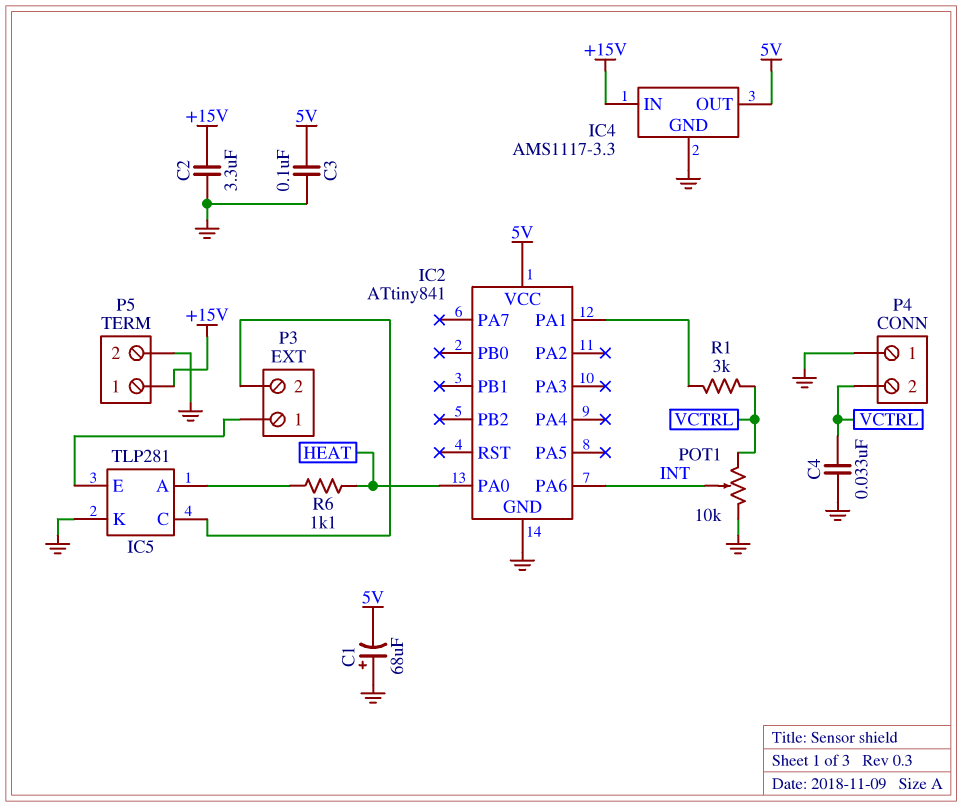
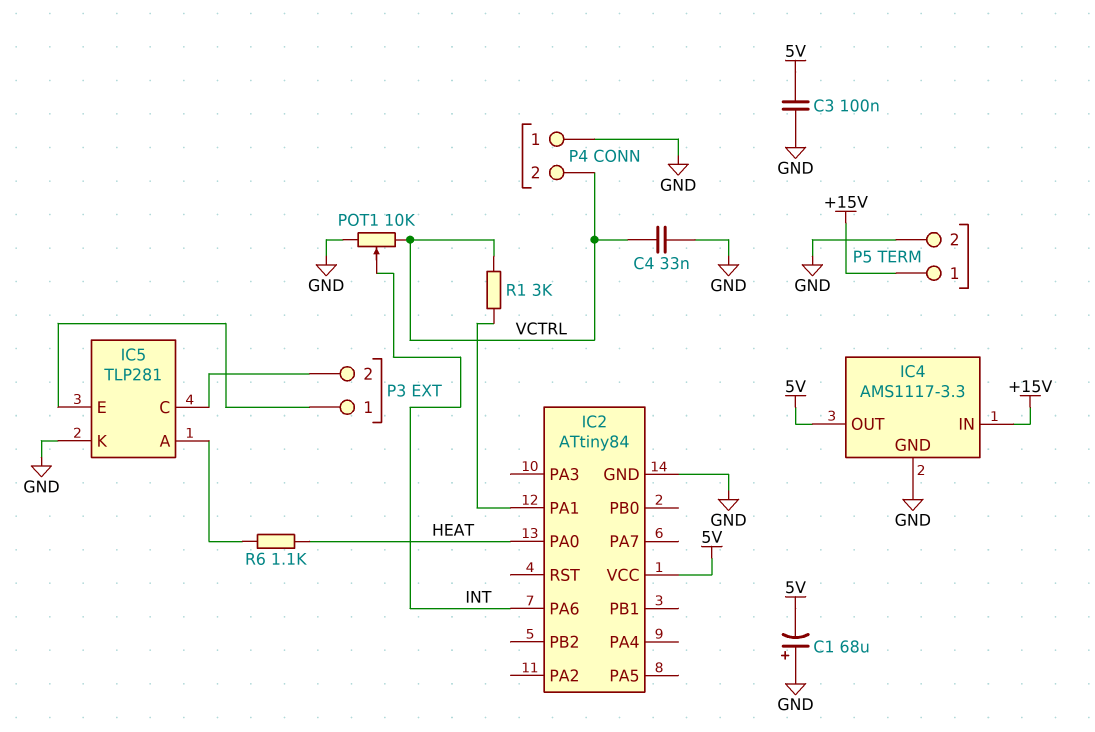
C2: 3.3uF (+15V, GND) -> none
IC2: ATtiny841 -> ATtiny84

